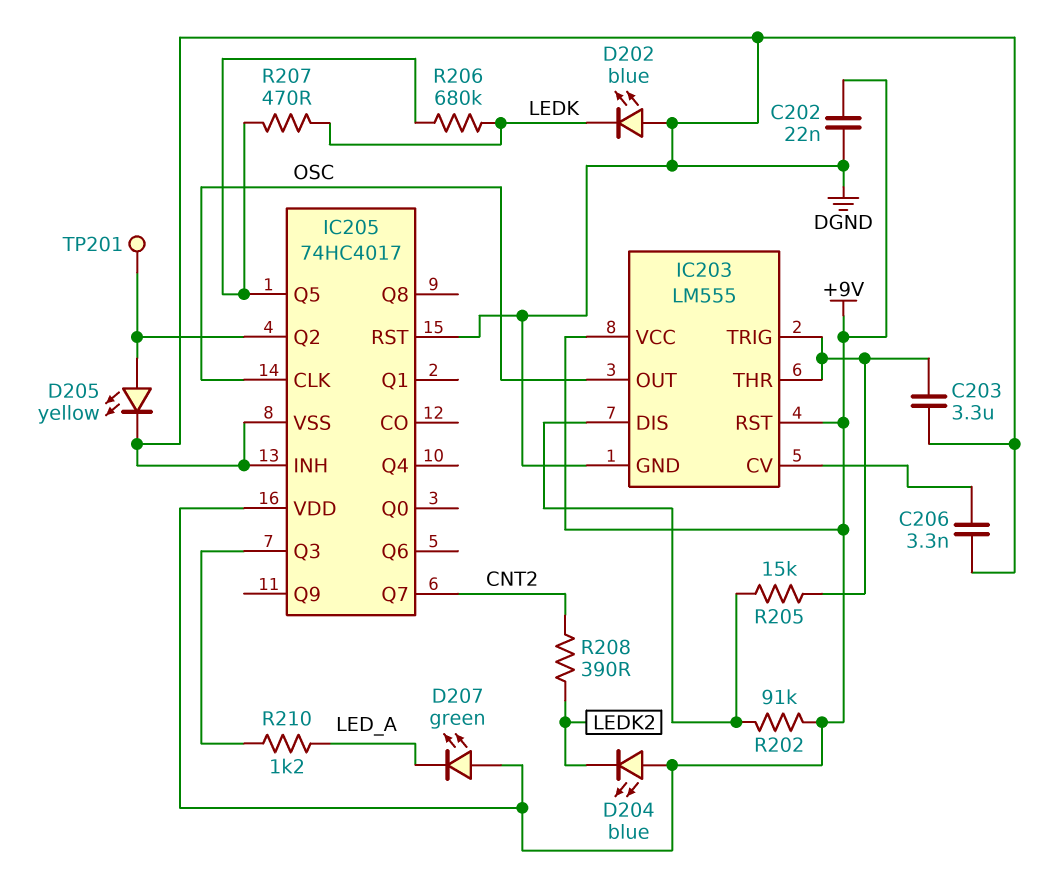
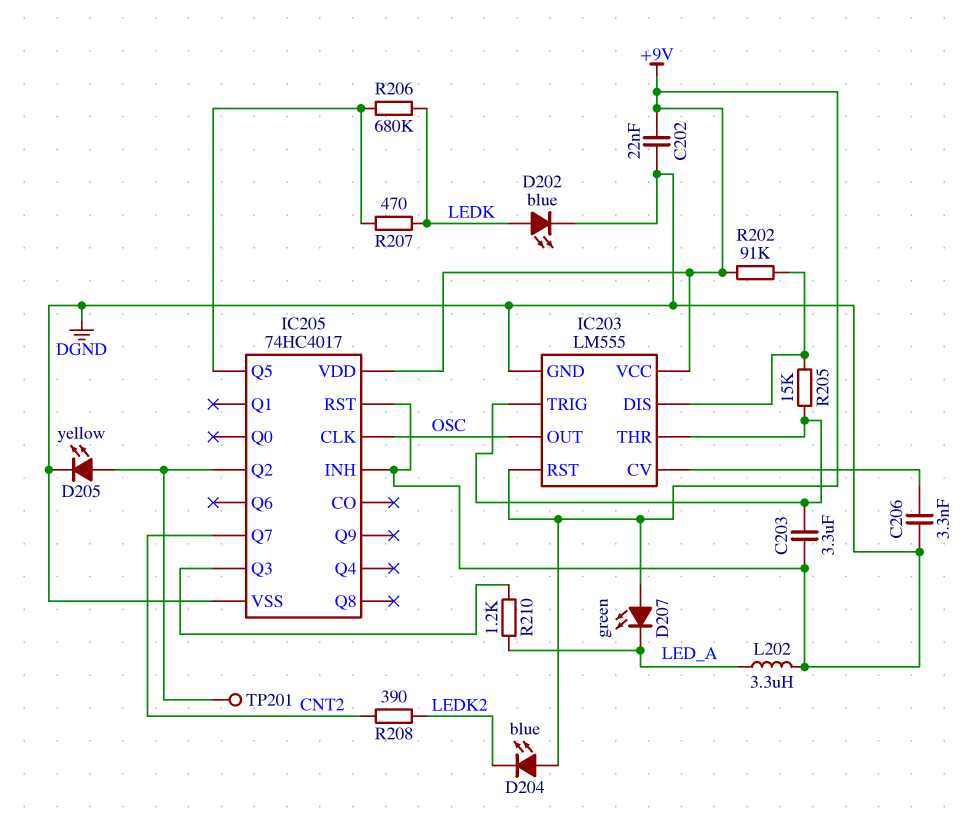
D202: LED blue (A DGND, K LEDK) -> LED blue (A LEDK, K DGND)
L202: none -> 3.3uH (DGND, LED_A)

